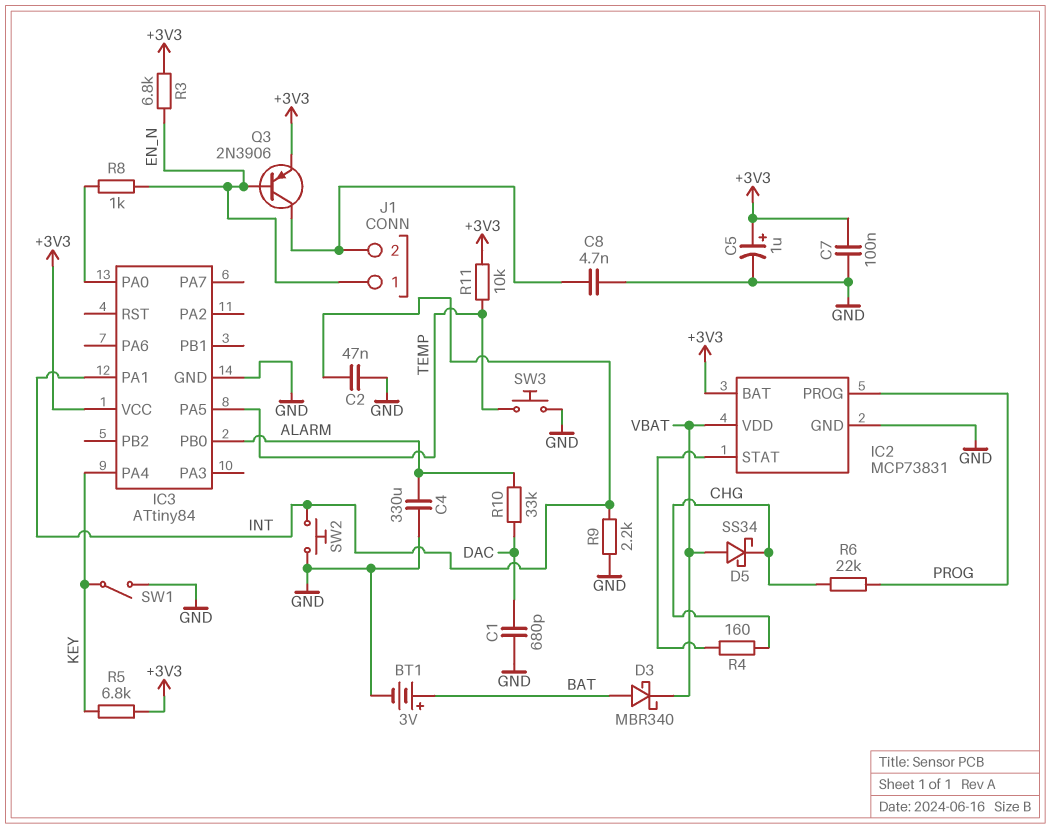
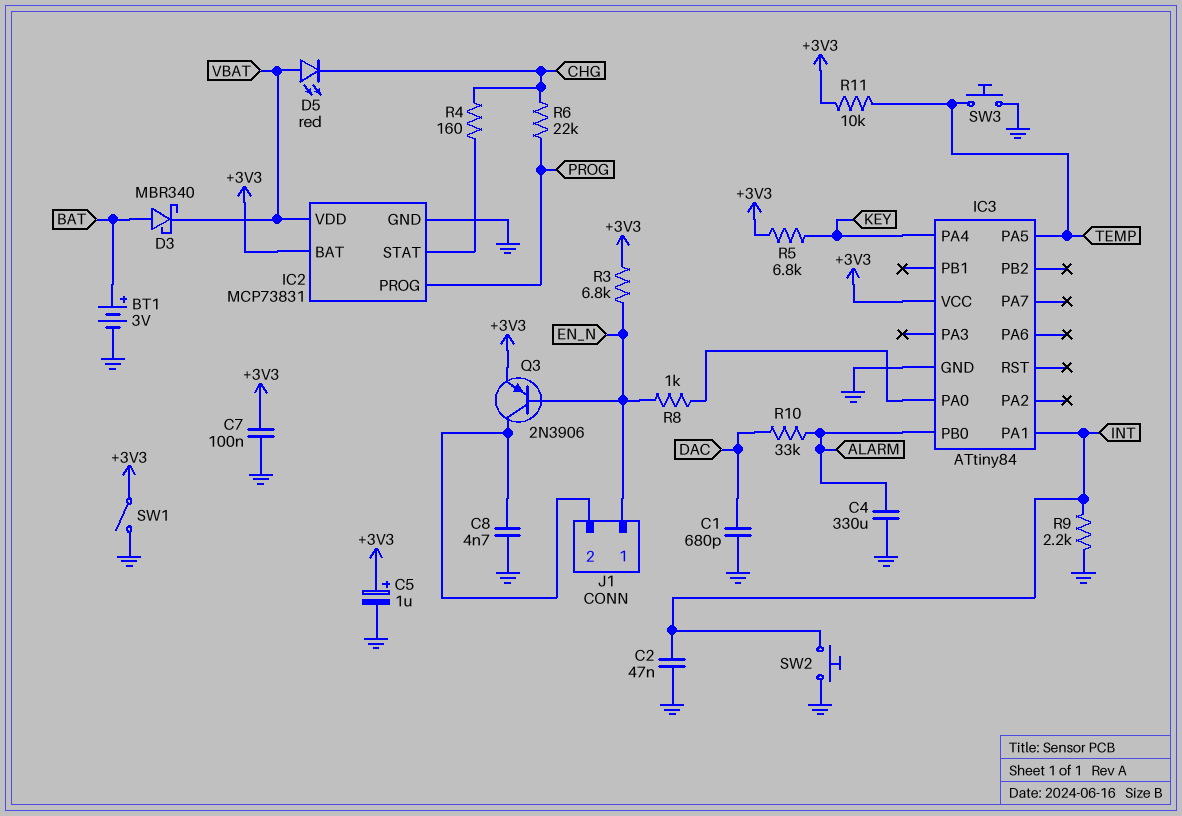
D5: schottky SS34 (A VBAT, K CHG) -> LED red (A VBAT, K CHG)
SW1: switch (GND, KEY) -> switch (+3V3, GND)

